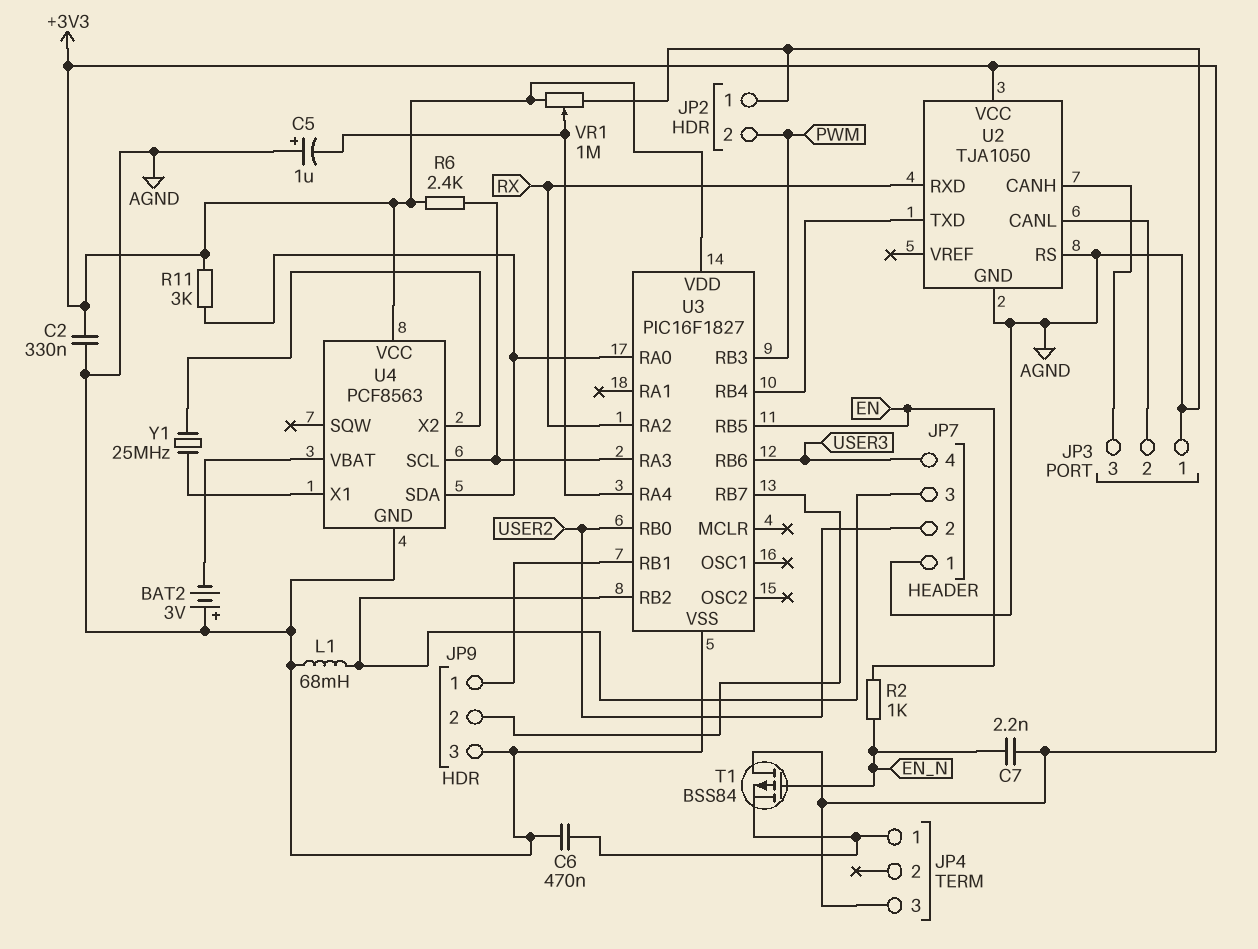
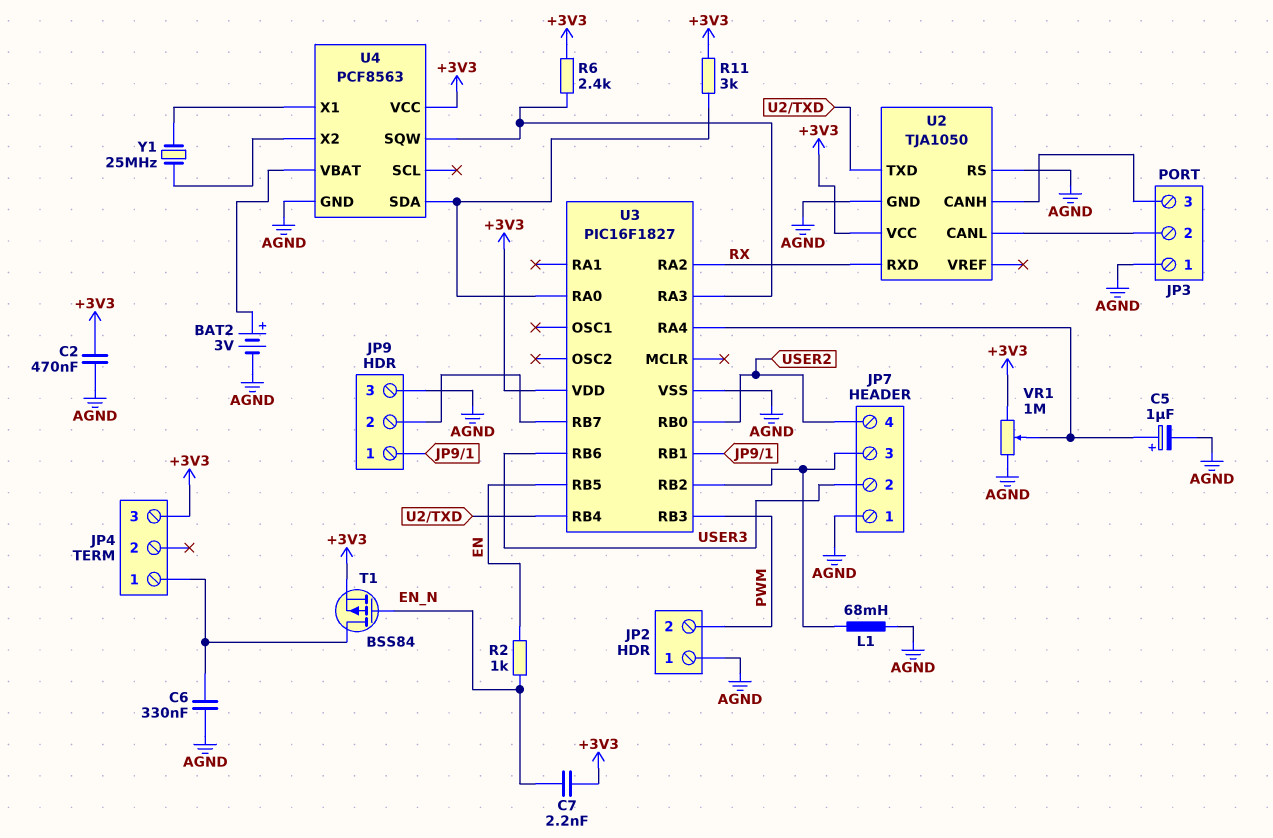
BAT2: 3V (plus AGND, minus U4/VBAT) -> 3V (plus U4/VBAT, minus AGND)
C2: 330nF (+3V3, AGND) -> 470nF (+3V3, AGND)
C5: 1uF (plus AGND, minus U3/RA4) -> 1uF (plus U3/RA4, minus AGND)
C6: 470nF (AGND, JP4/1) -> 330nF (AGND, JP4/1)
JP7 pin 2: USER2 -> USER3
JP7 pin 4: USER3 -> USER2
T1: PMOS BSS84 (G EN_N, D +3V3, S JP4/1) -> PMOS BSS84 (G EN_N, D JP4/1, S +3V3)
U4 pin SCL: U3/RA3 -> none
U4 pin SQW: none -> U3/RA3

